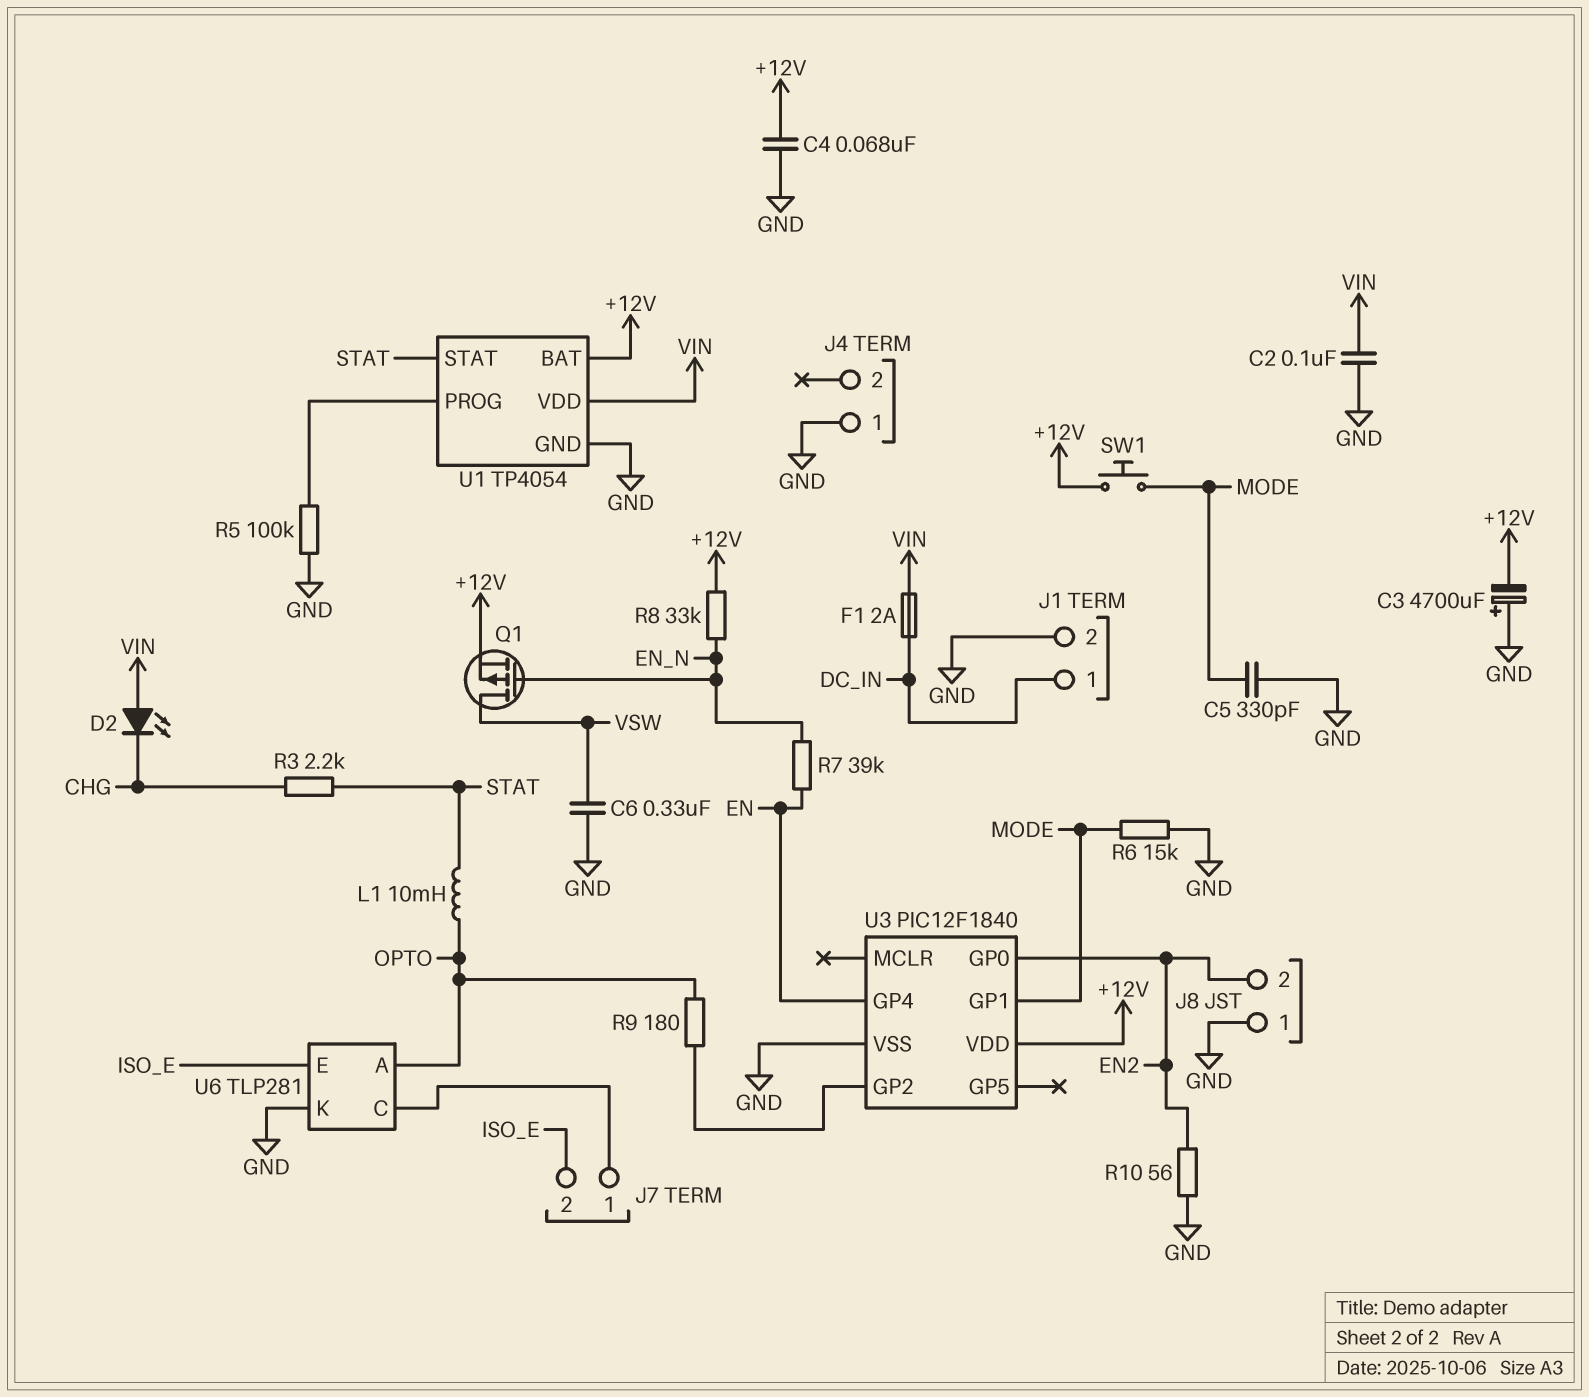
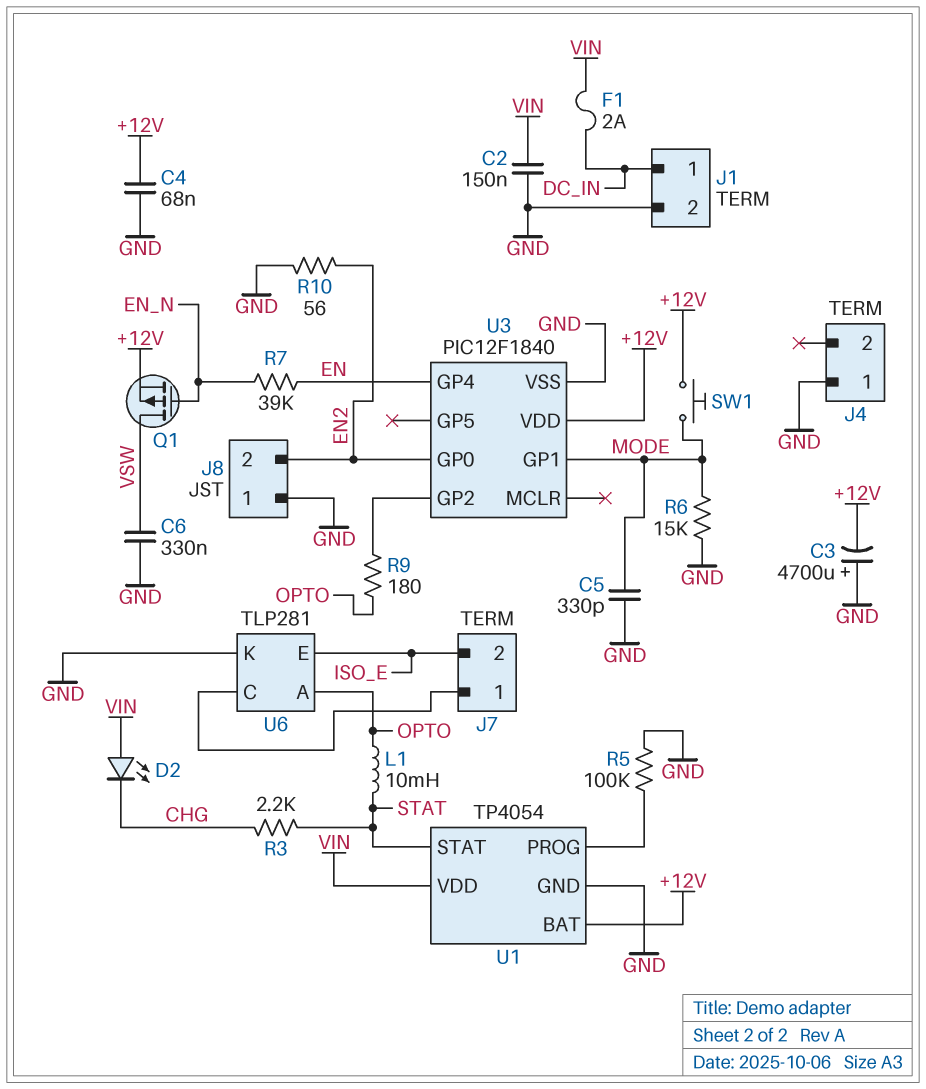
C2: 100nF (GND, VIN) -> 150nF (GND, VIN)
R8: 33k (+12V, EN_N) -> none

